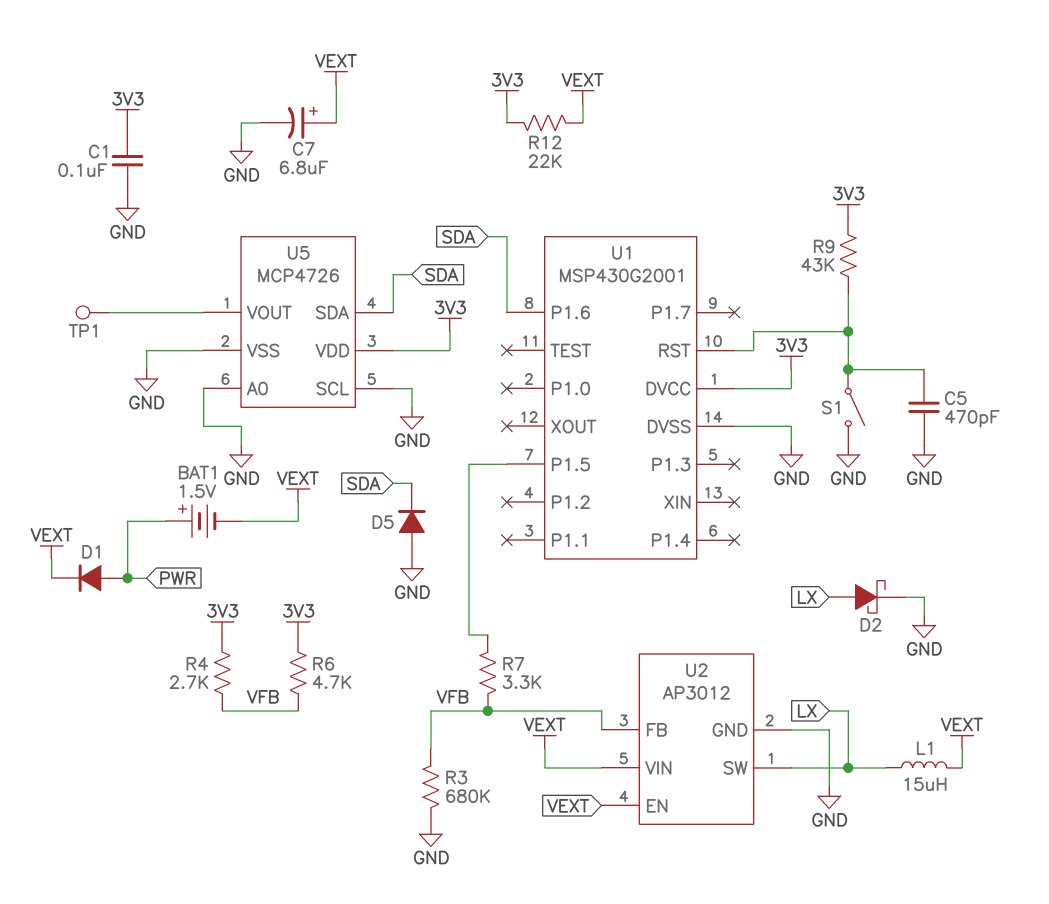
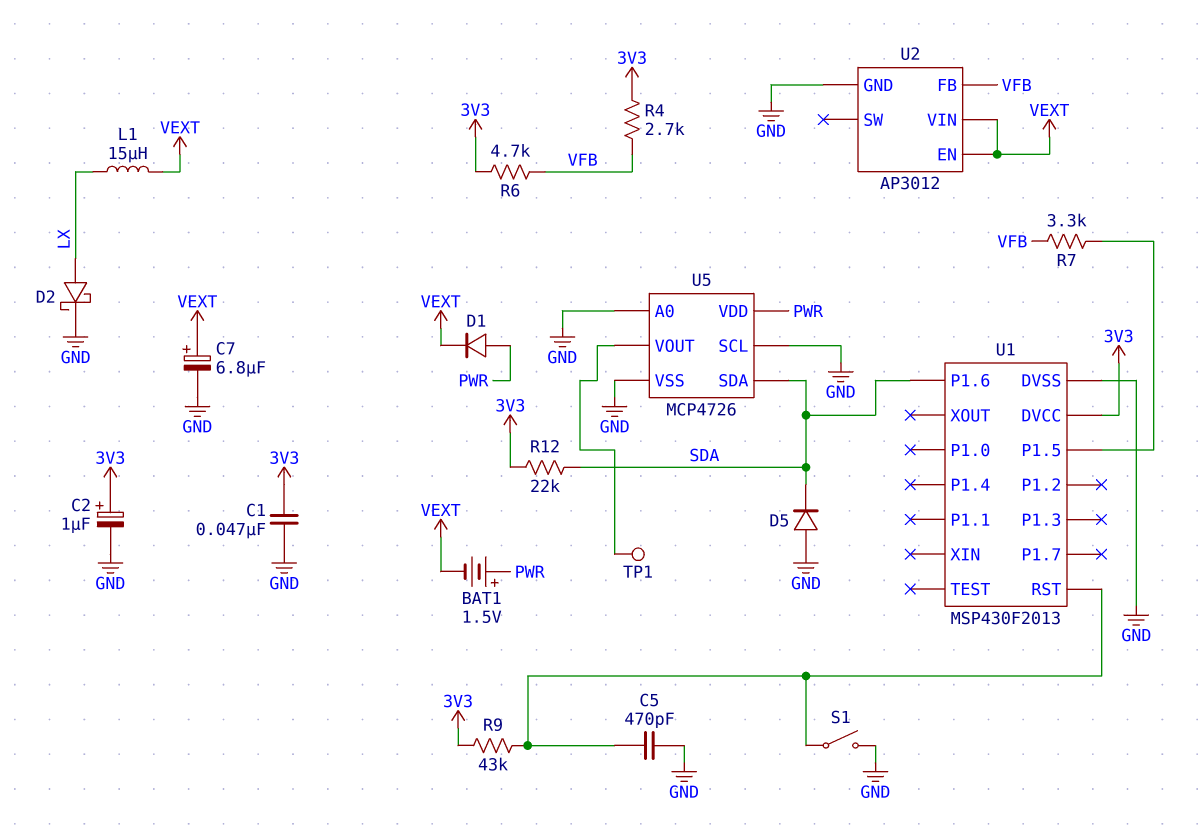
C1: 100nF (3V3, GND) -> 47nF (3V3, GND)
C2: none -> 1uF (plus 3V3, minus GND)
R3: 680k (GND, VFB) -> none
R12: 22k (3V3, VEXT) -> 22k (3V3, SDA)
U1: MSP430G2001 -> MSP430F2013
U2 pin SW: LX -> none
U5 pin VDD: 3V3 -> PWR

